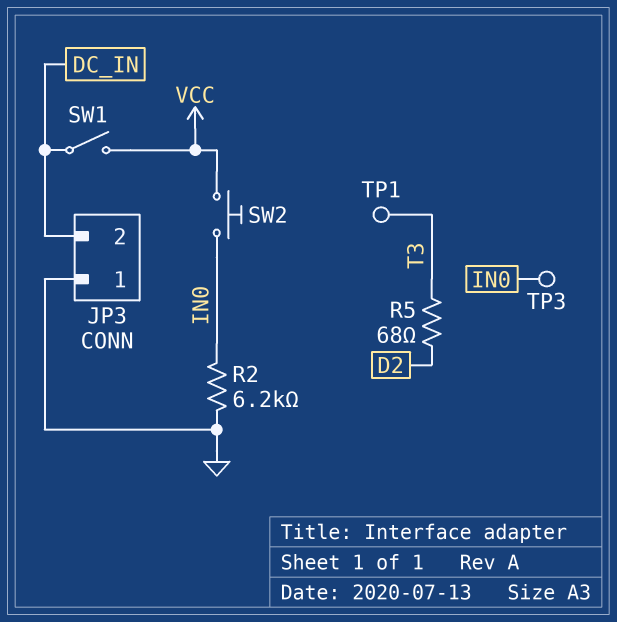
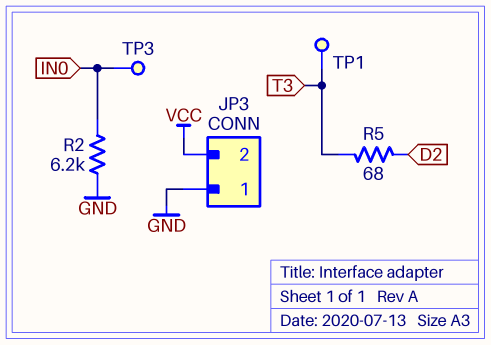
JP3 pin 2: DC_IN -> VCC
SW1: switch (DC_IN, VCC) -> none
SW2: button (IN0, VCC) -> none

